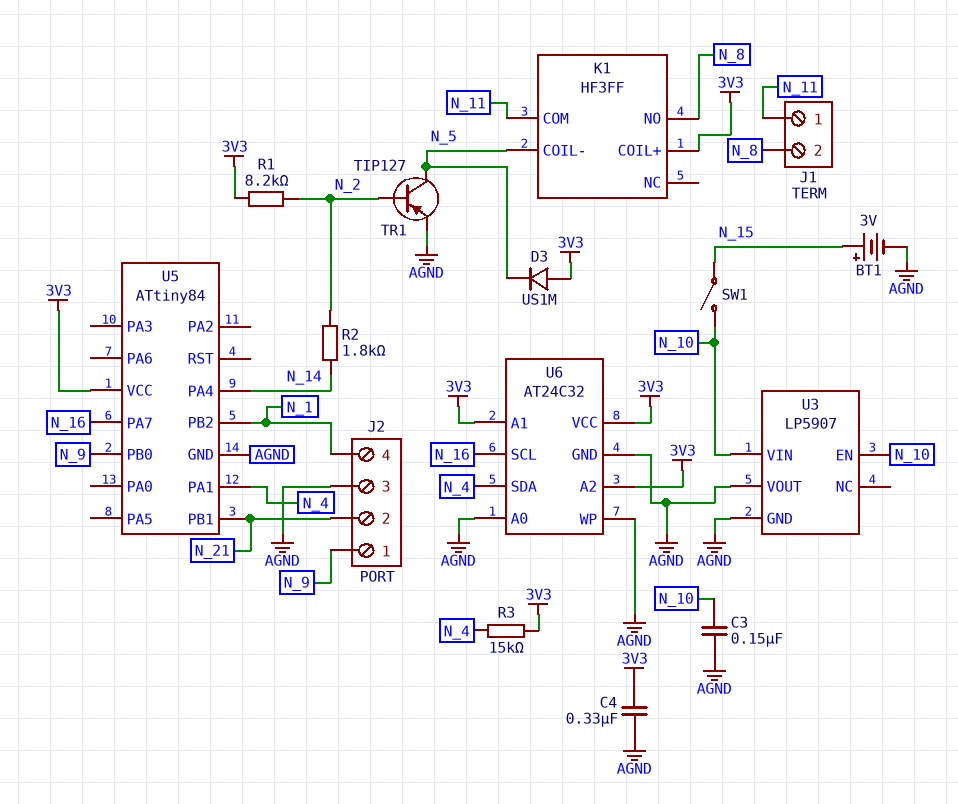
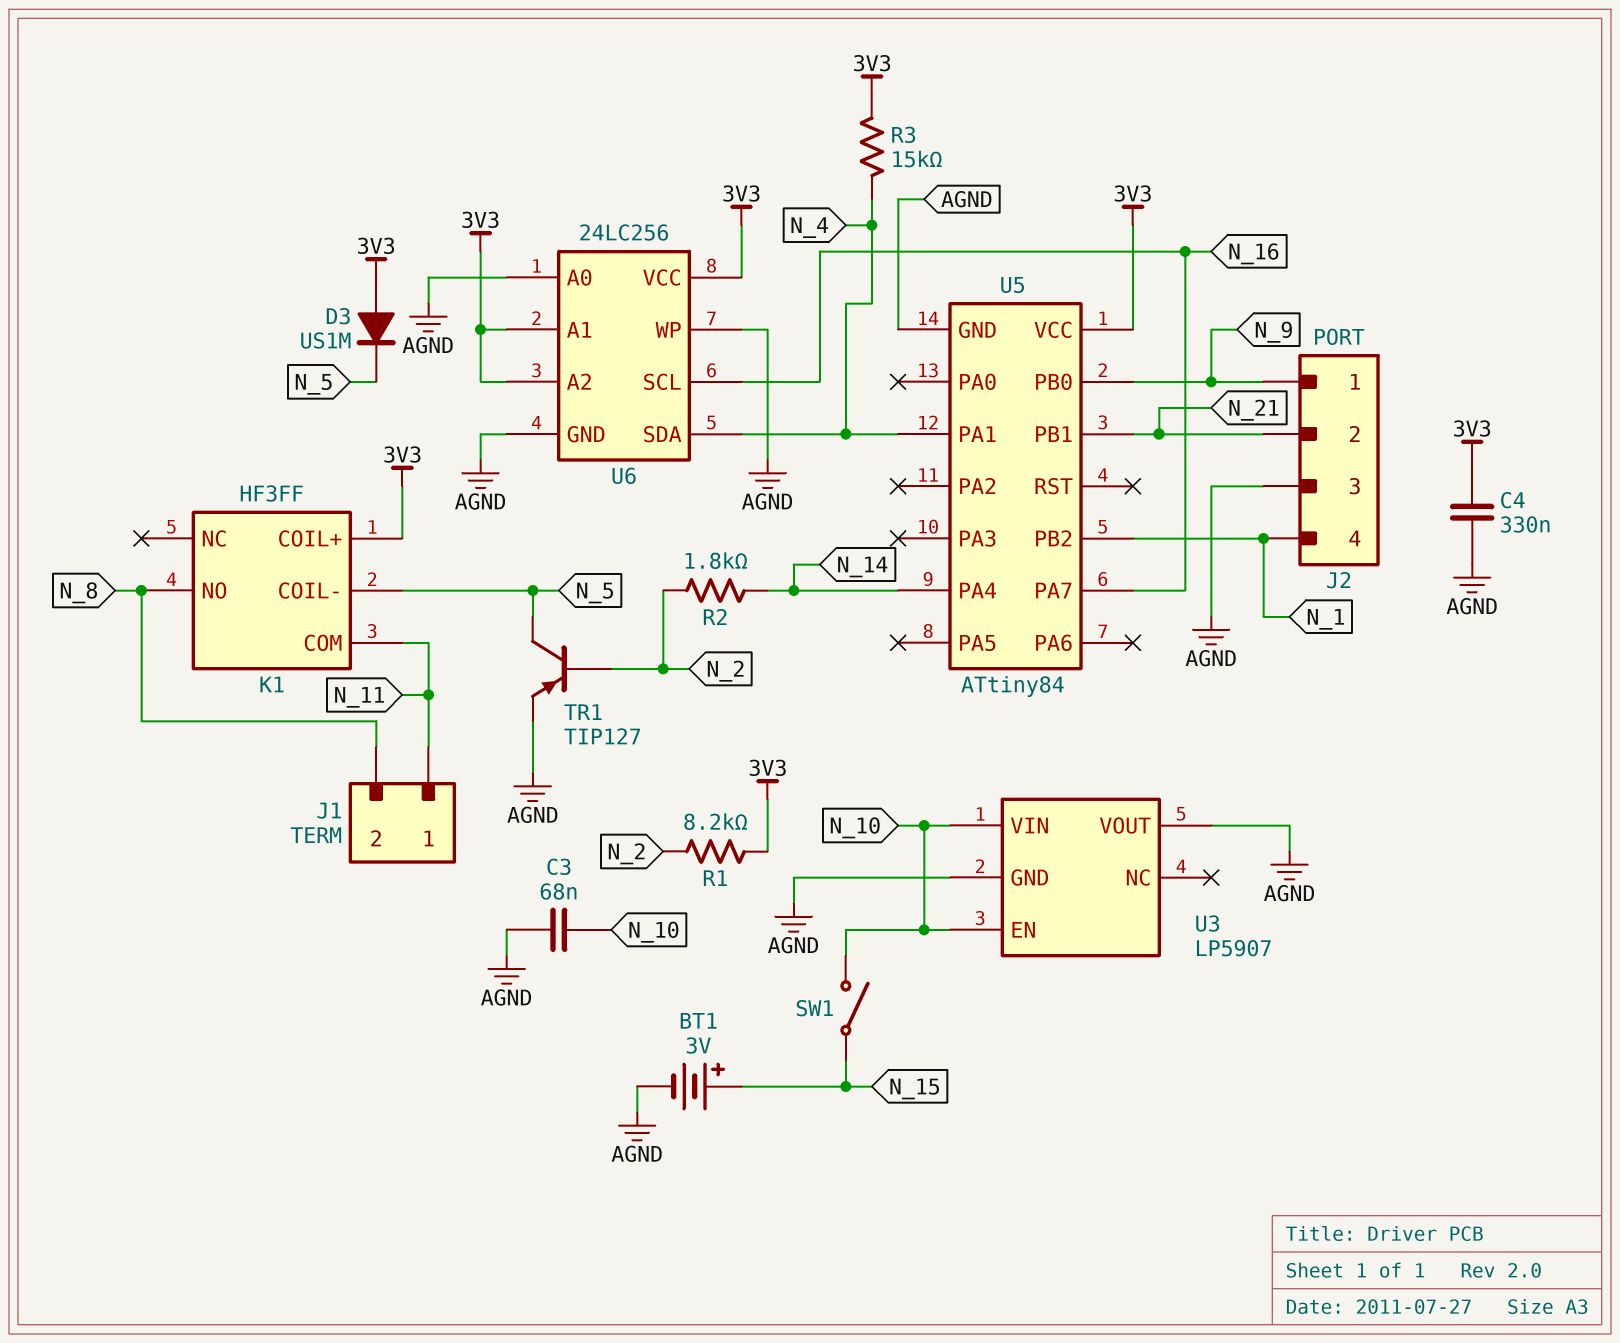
C3: 150nF (AGND, N_10) -> 68nF (AGND, N_10)
U6: AT24C32 -> 24LC256

